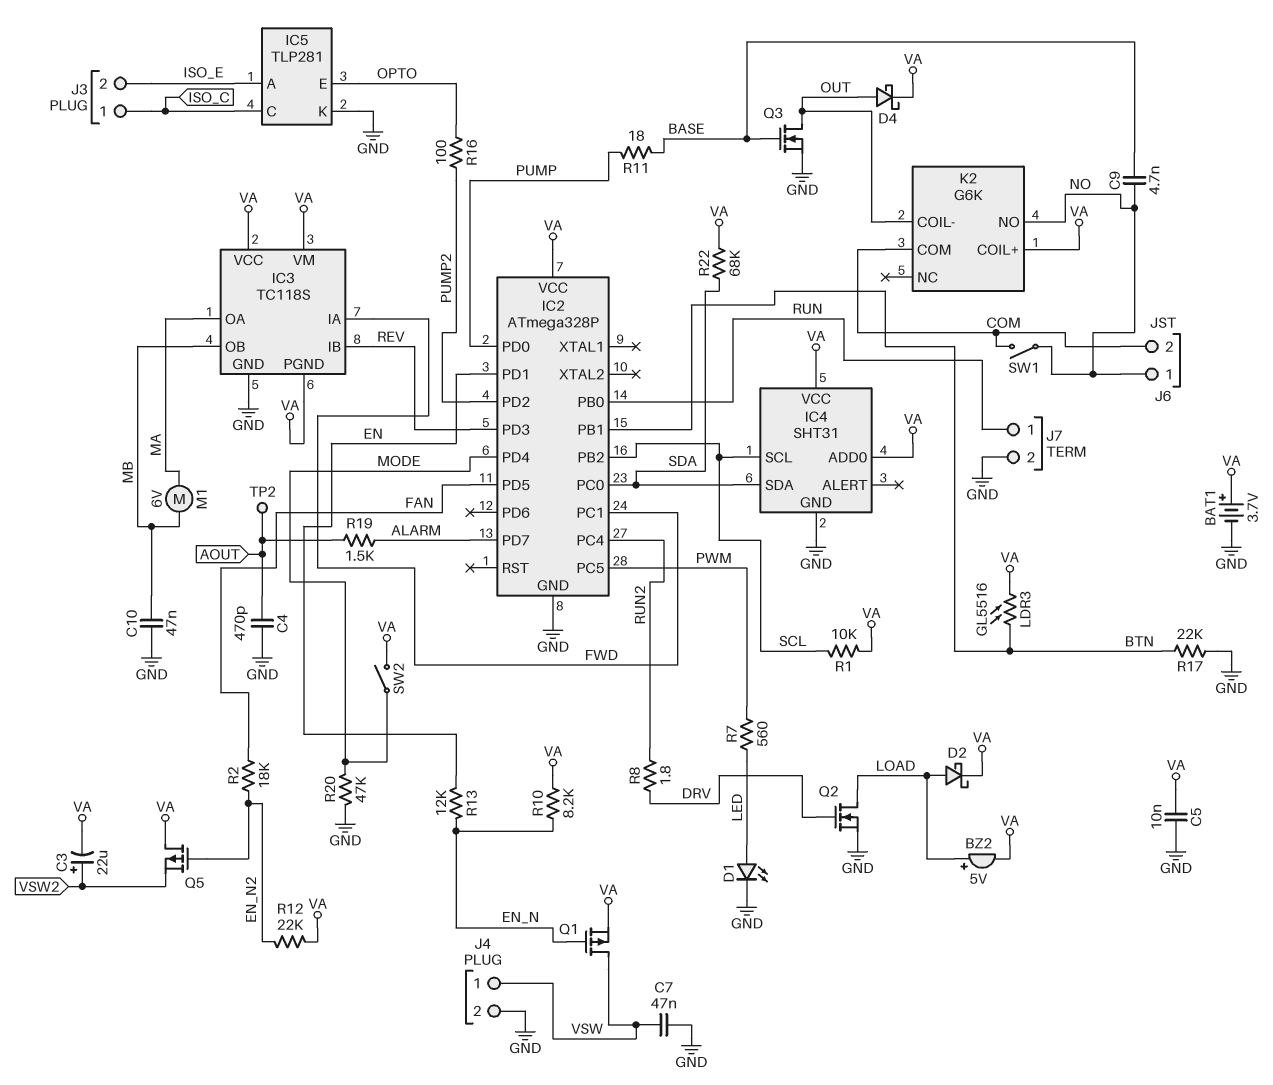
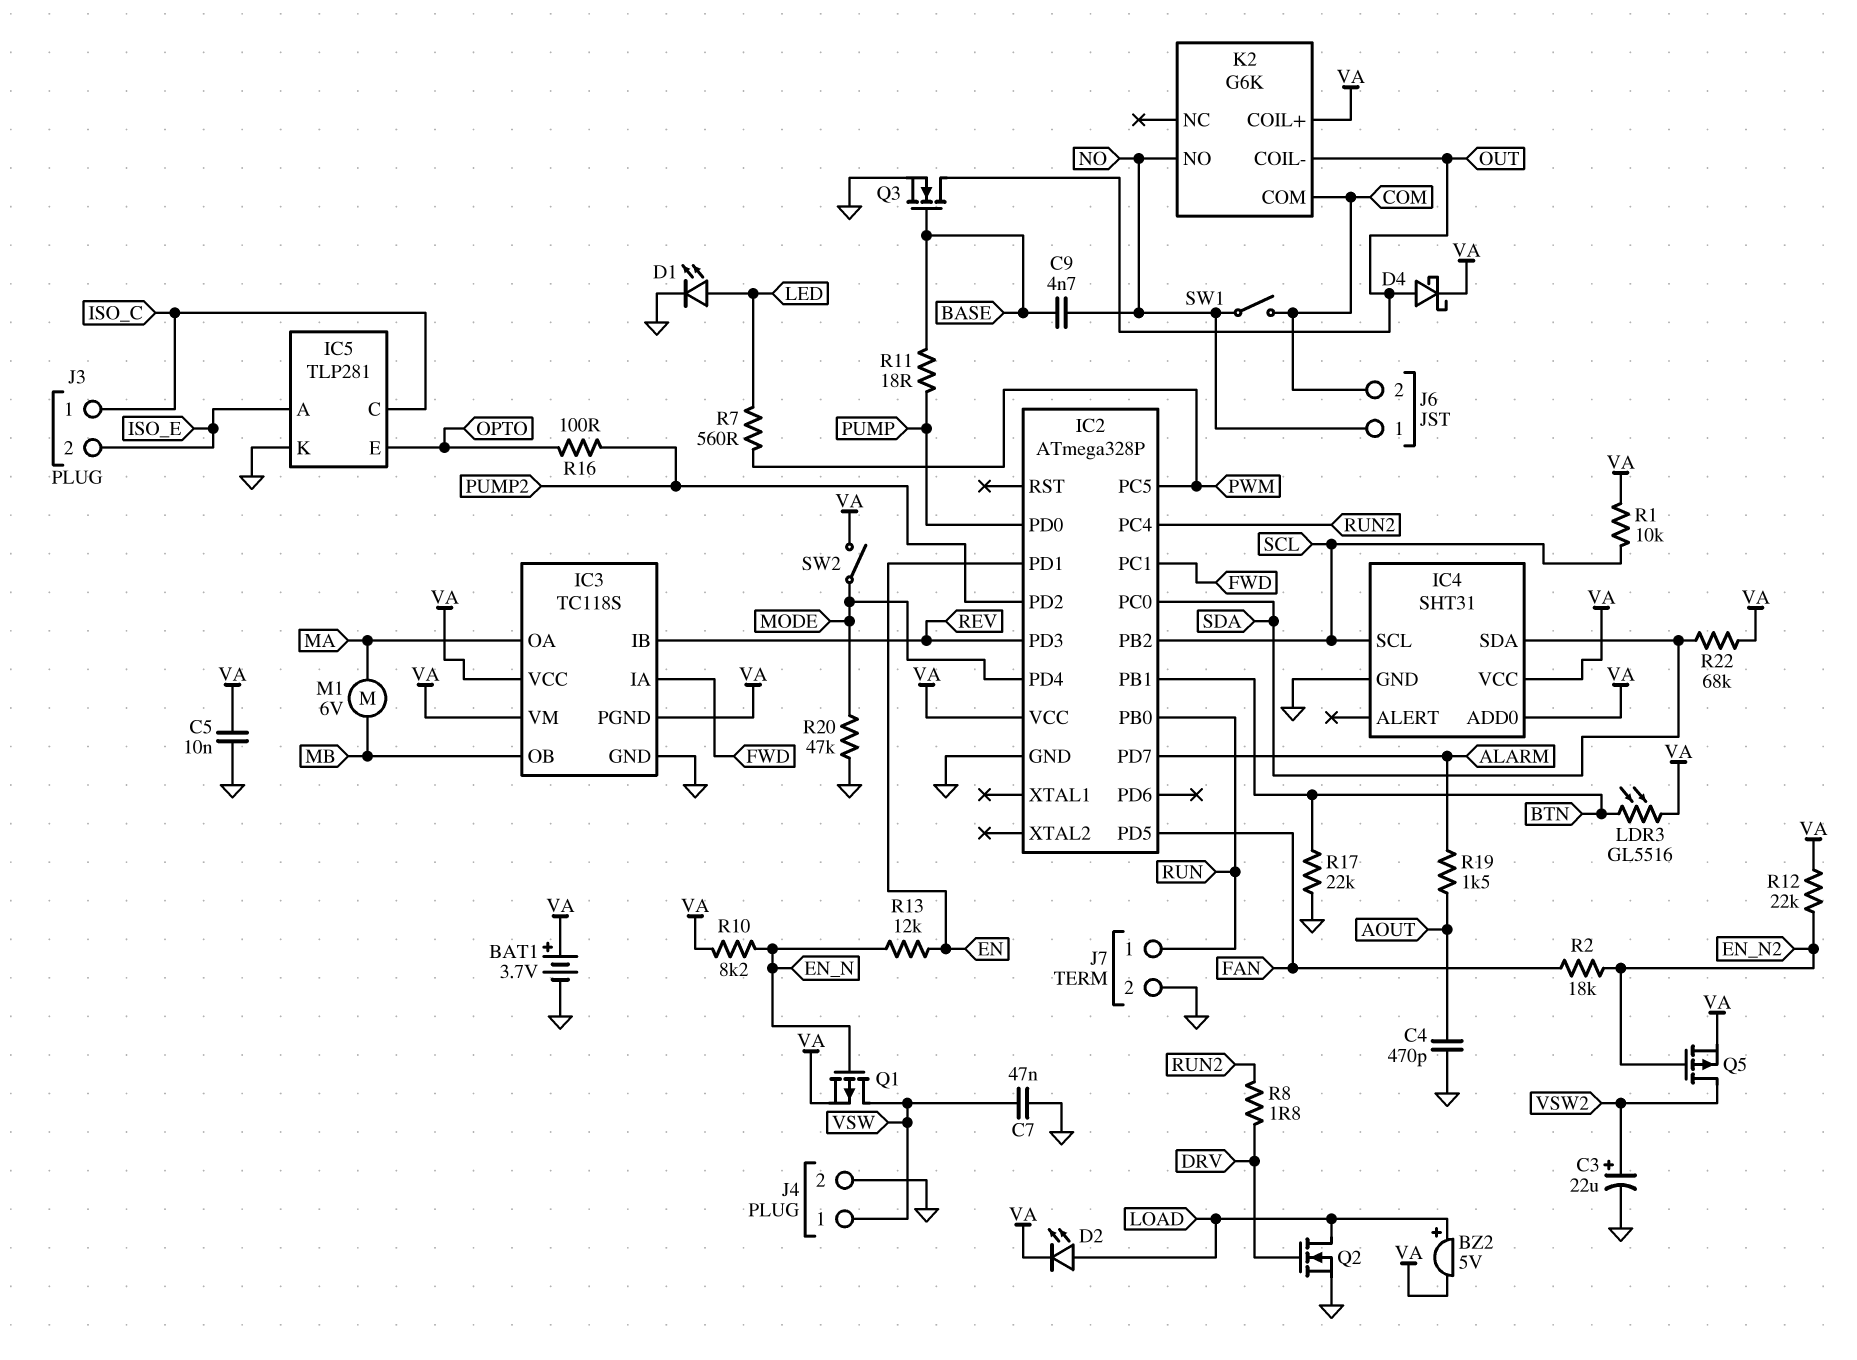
C3: 22uF (plus VSW2, minus VA) -> 22uF (plus VSW2, minus GND)
C10: 47nF (GND, MB) -> none
D2: schottky (A LOAD, K VA) -> LED (A LOAD, K VA)
Q5: PMOS (G EN_N2, D VA, S VSW2) -> PMOS (G EN_N2, D VSW2, S VA)
TP2: test point (AOUT) -> none

